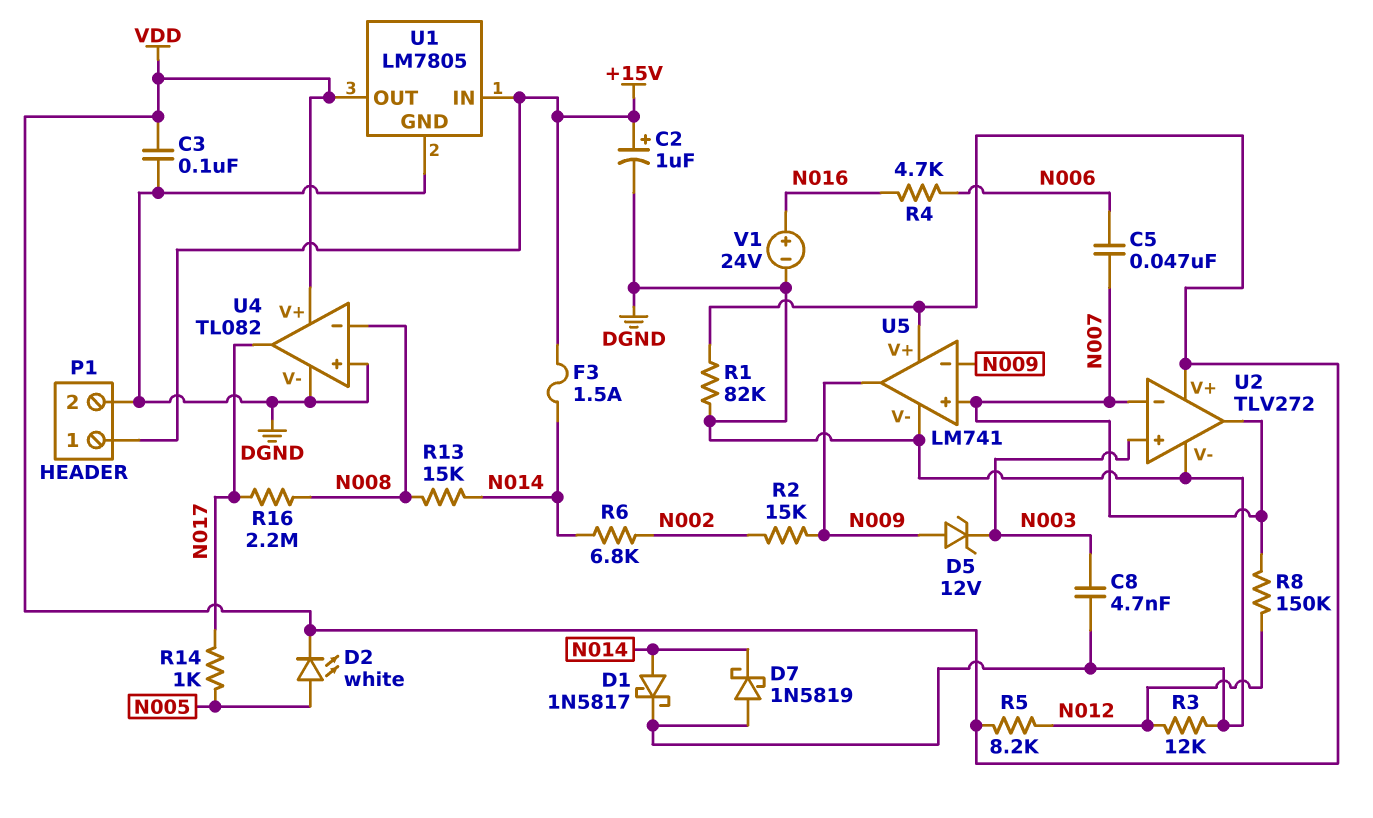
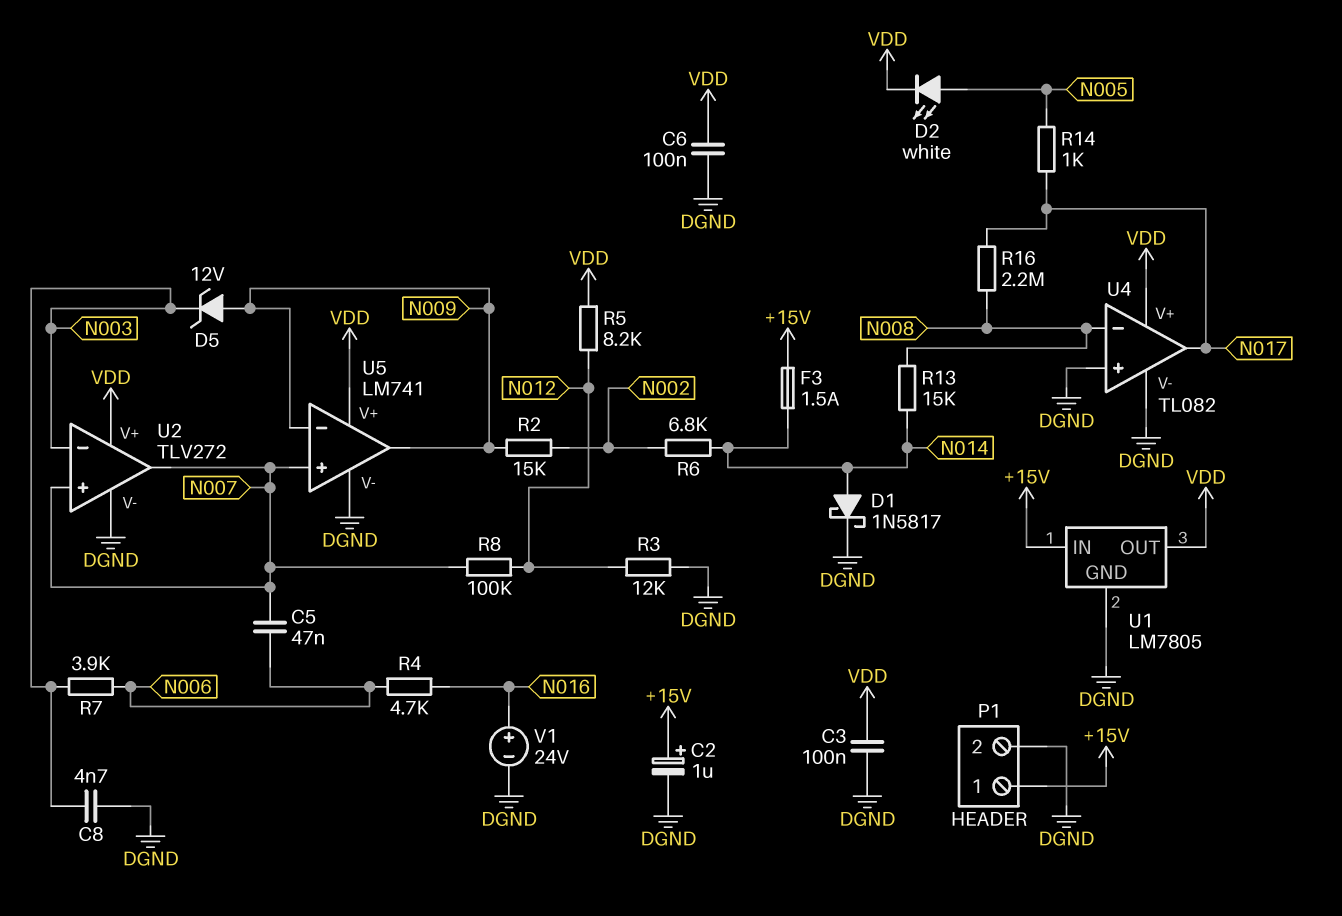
C6: none -> 100nF (DGND, VDD)
D7: schottky 1N5819 (A DGND, K N014) -> none
R1: 82k (DGND, VDD) -> none
R7: none -> 3.9k (N003, N006)
R8: 150k (N007, N012) -> 100k (N007, N012)
U2 pin in+: N003 -> N007
U2 pin in-: N007 -> N003

